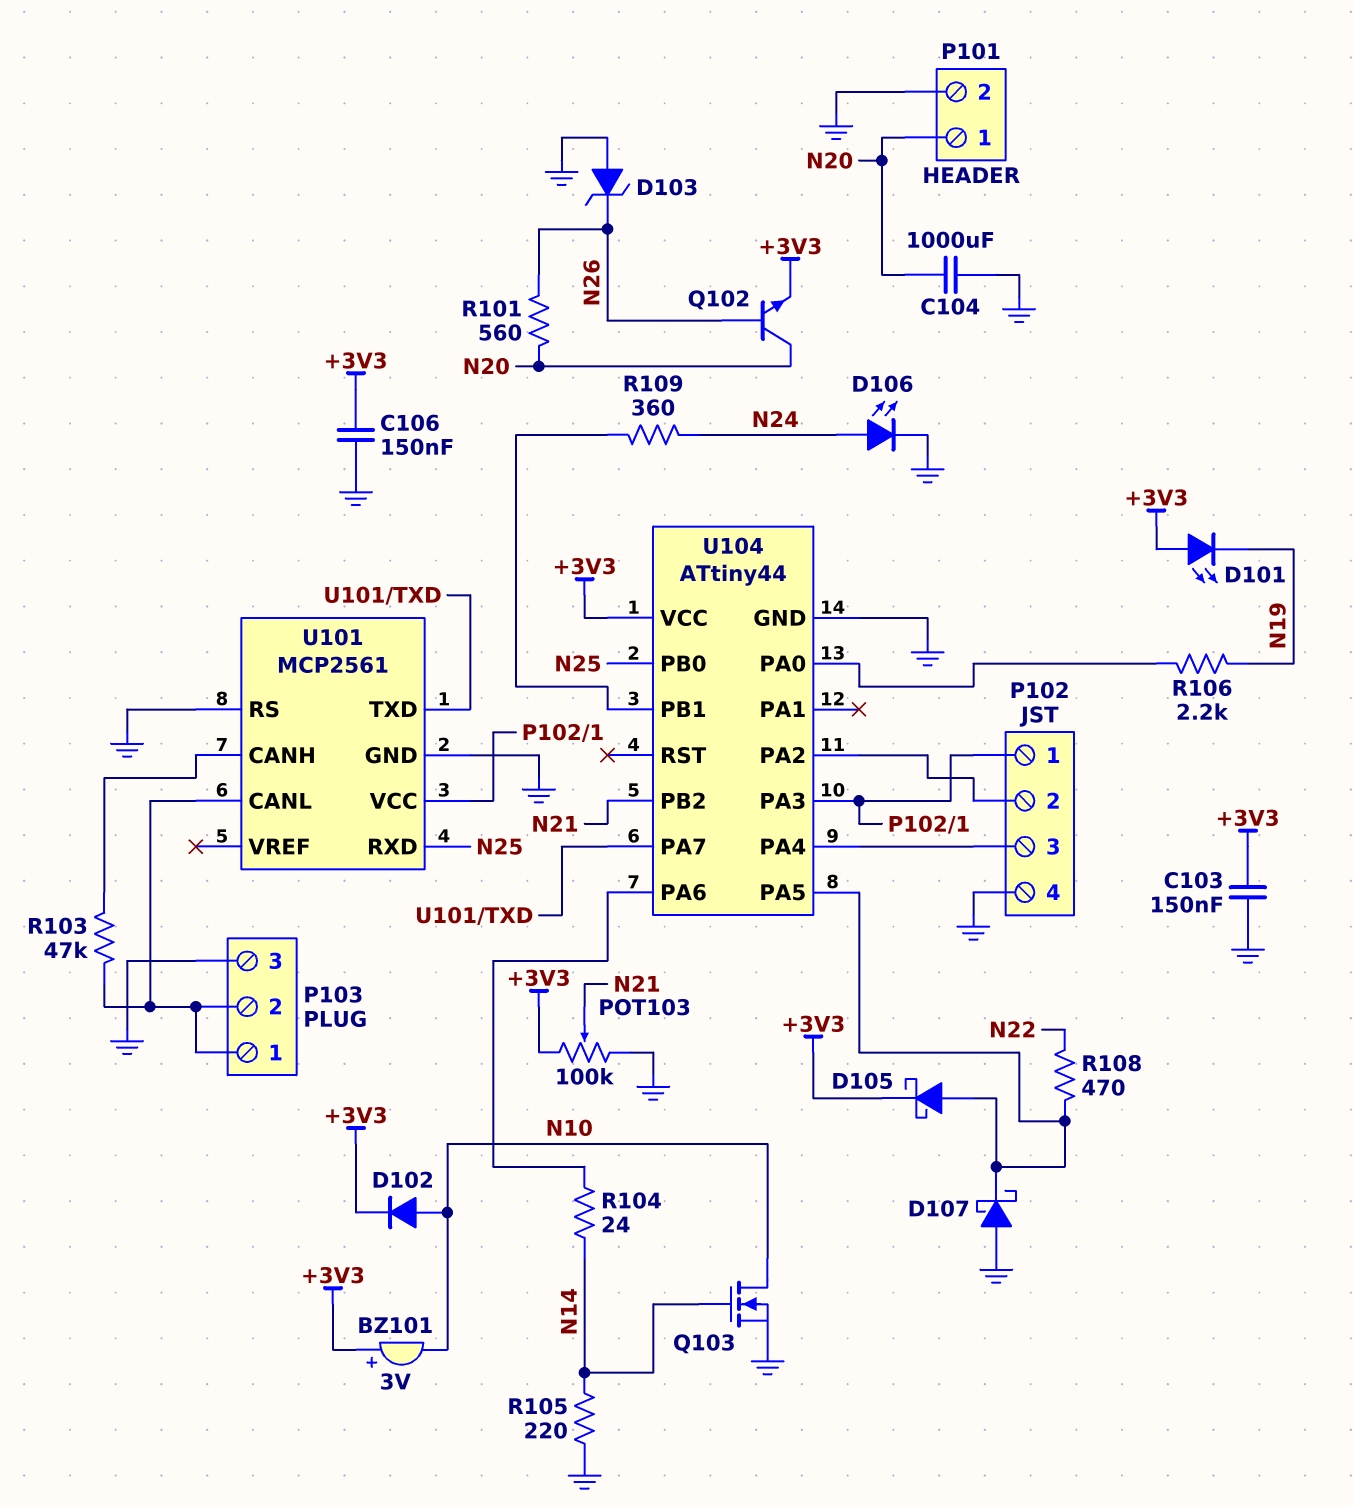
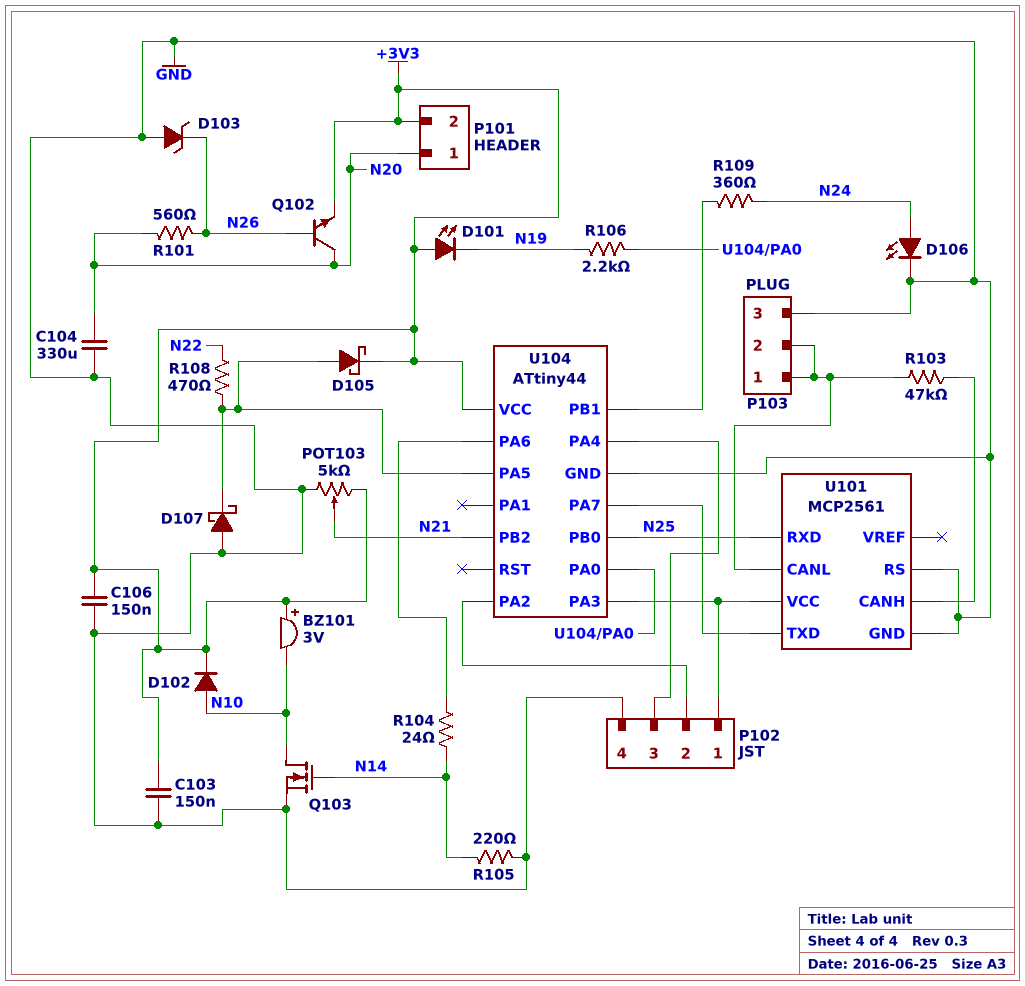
C104: 1000uF (GND, N20) -> 330uF (GND, N20)
P101 pin 2: GND -> +3V3
POT103: 100k (+3V3, GND, wiper N21) -> 5k (+3V3, GND, wiper N21)

